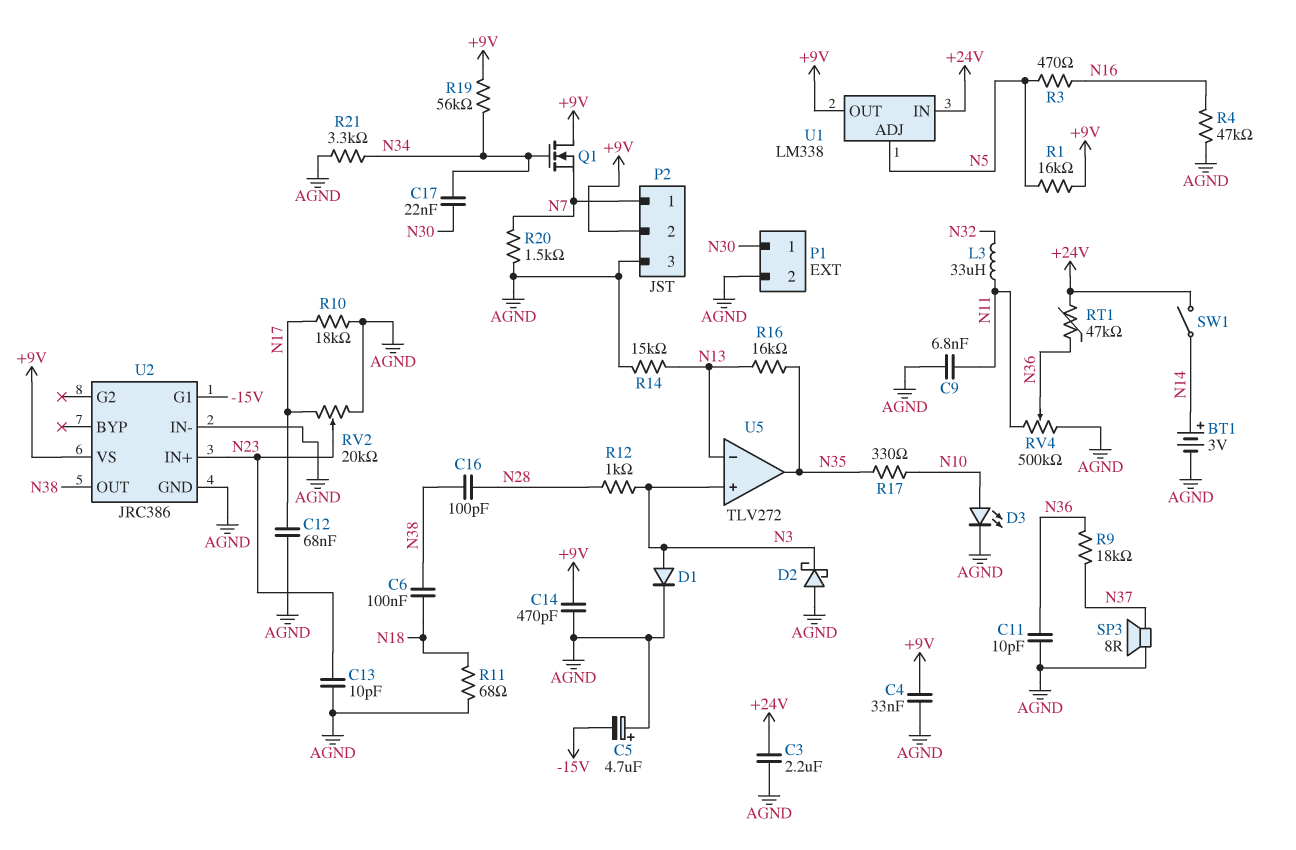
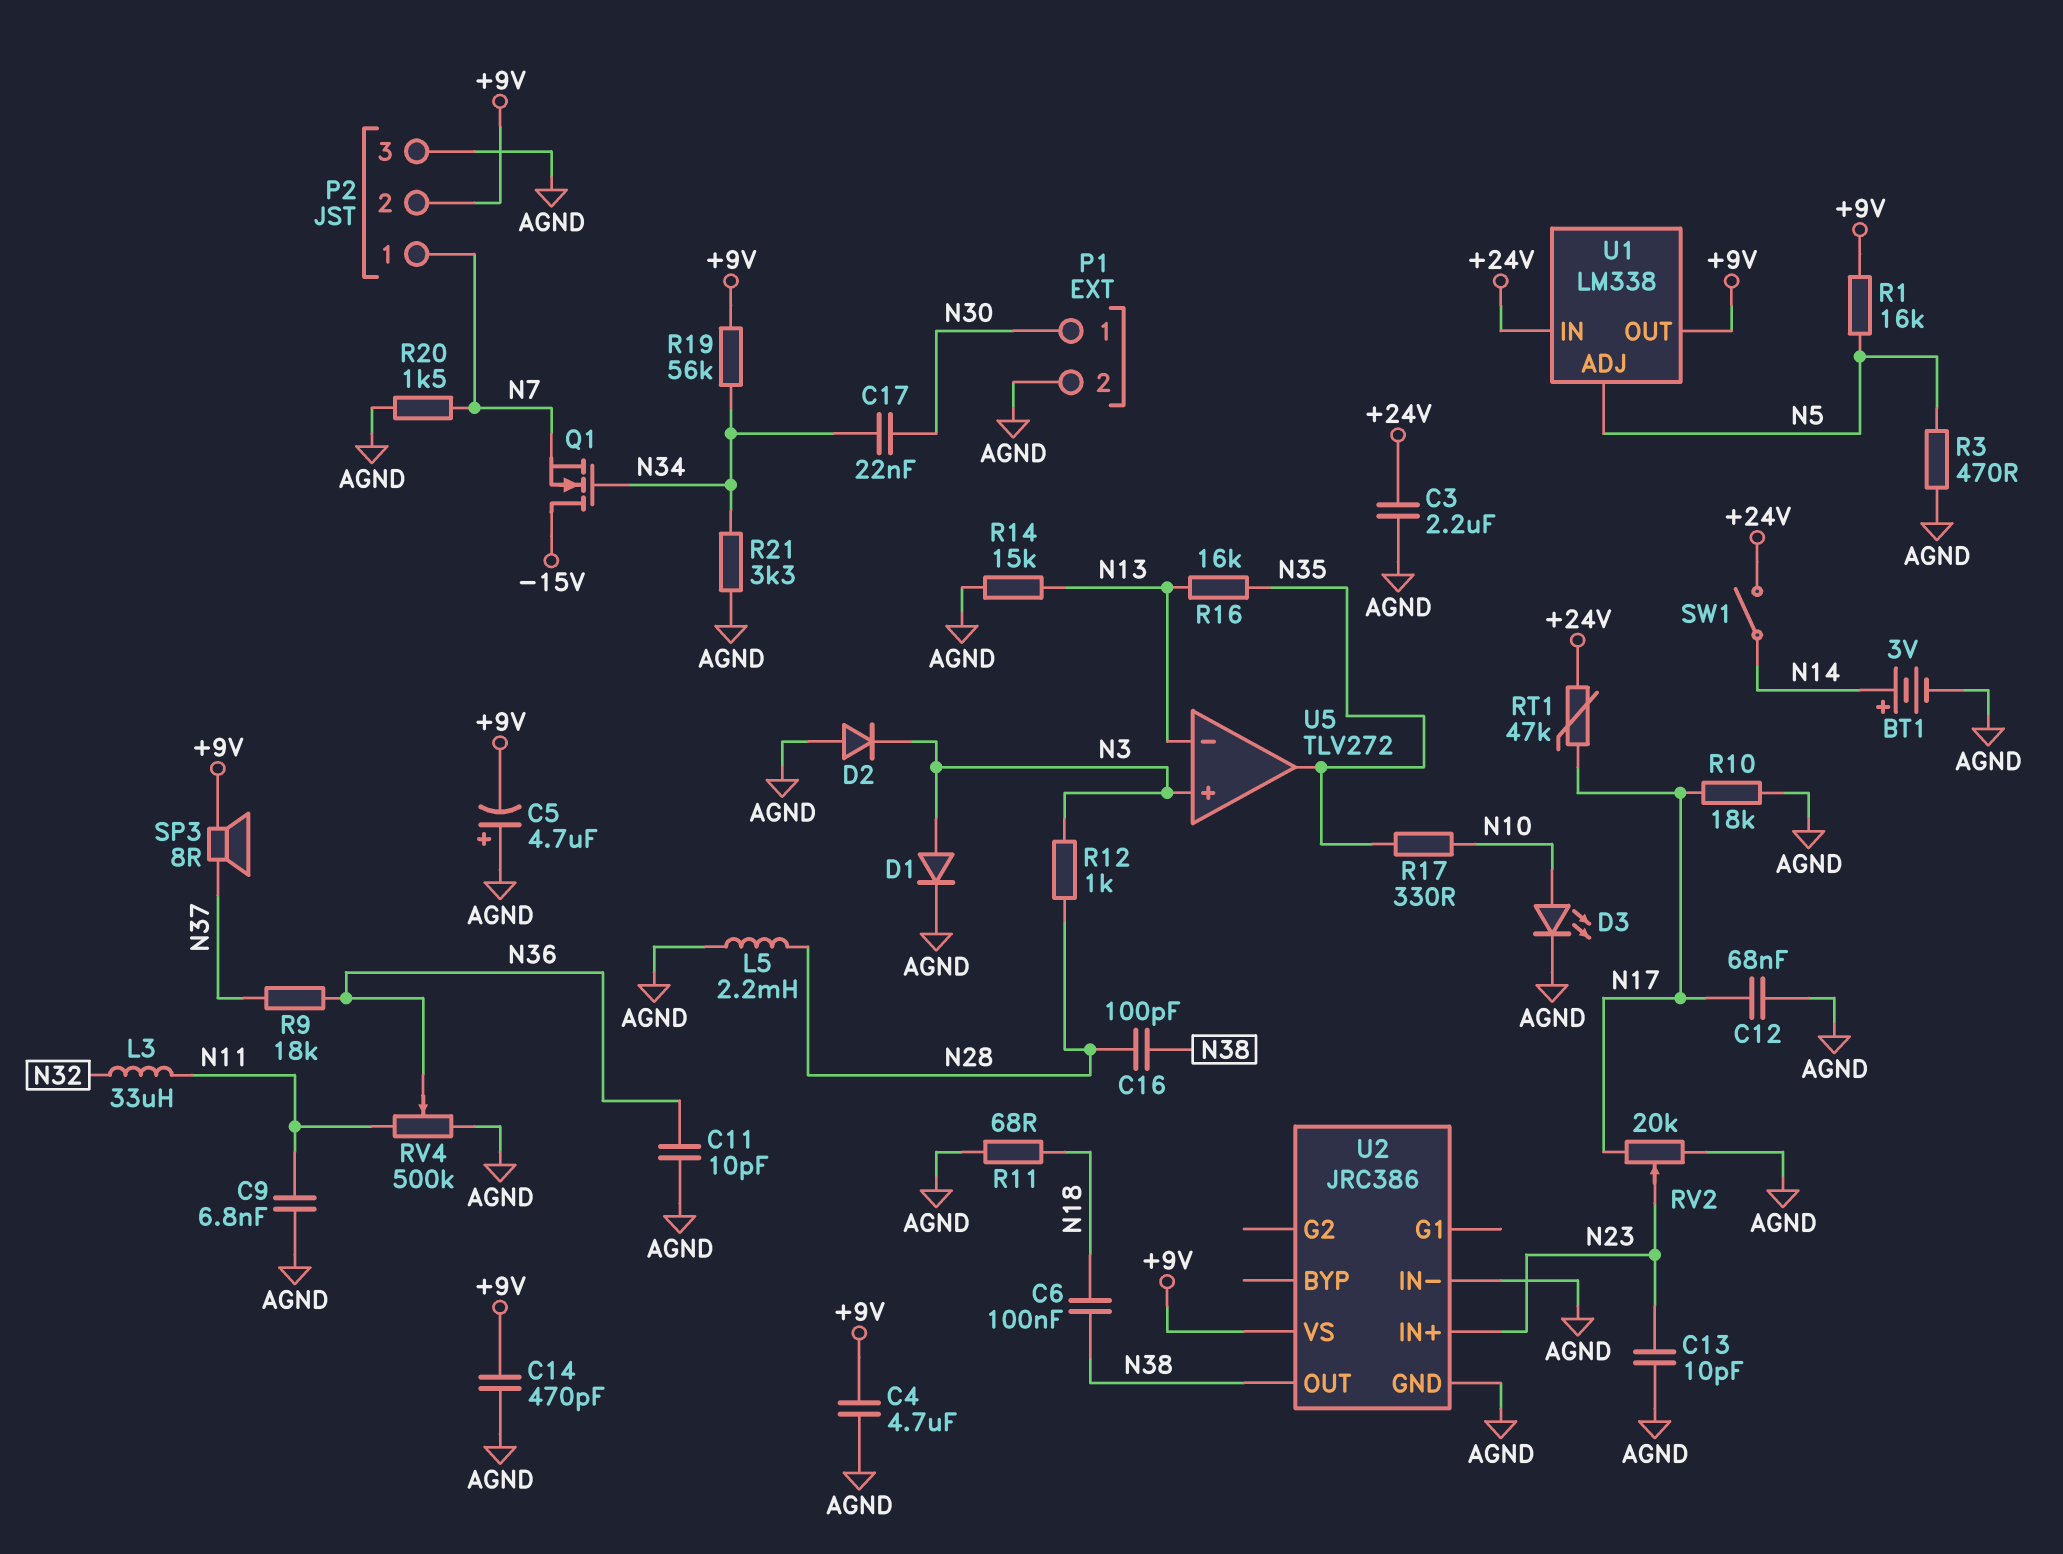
C4: 33nF (+9V, AGND) -> 4.7uF (+9V, AGND)
C5: 4.7uF (plus AGND, minus -15V) -> 4.7uF (plus AGND, minus +9V)
D2: schottky (A AGND, K N3) -> diode (A AGND, K N3)
L5: none -> 2.2mH (AGND, N28)
Q1: NMOS (G N34, D +9V, S N7) -> NMOS (G N34, D -15V, S N7)
R3: 470 (N5, N16) -> 470 (AGND, N5)
R4: 47k (AGND, N16) -> none
RT1: 47k (+24V, N36) -> 47k (+24V, N17)
SP3: speaker 8R (AGND, N37) -> speaker 8R (+9V, N37)
U2 pin G1: -15V -> none

